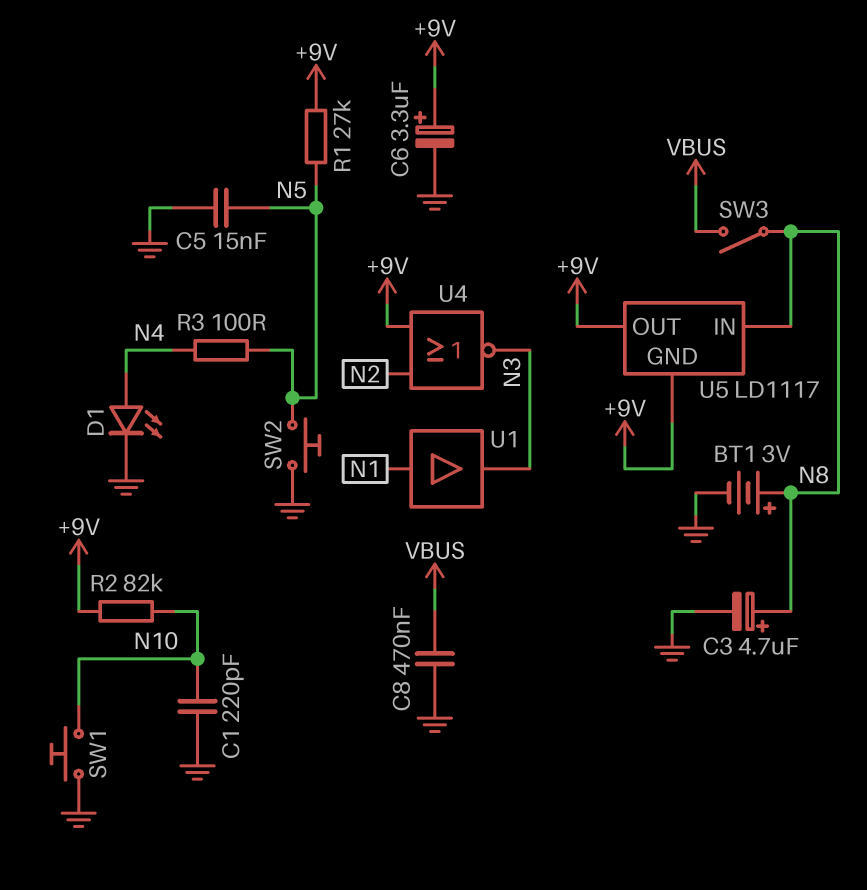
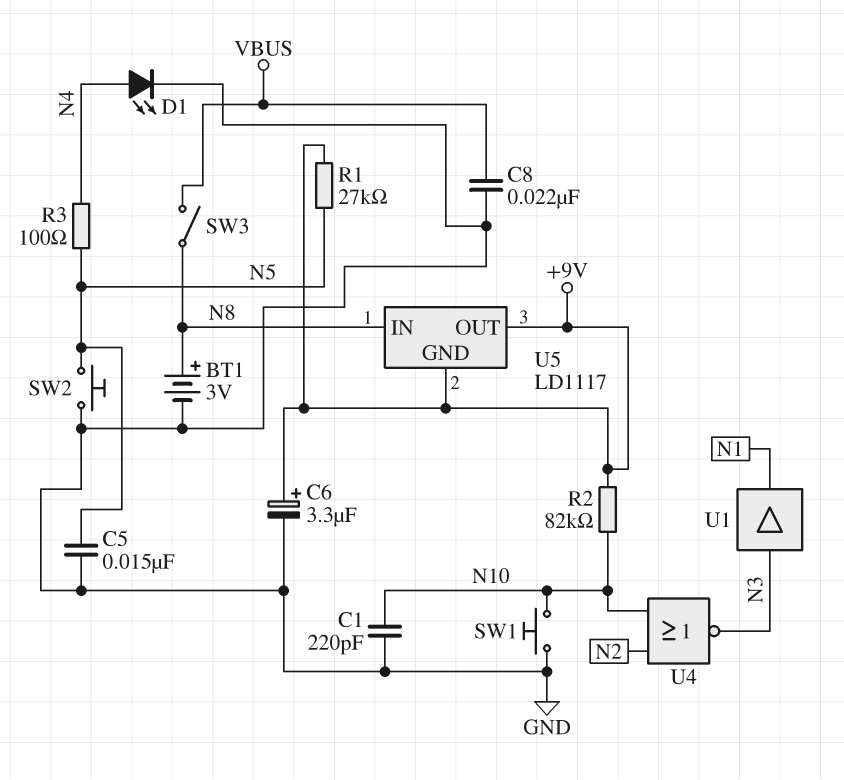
C3: 4.7uF (plus N8, minus GND) -> none
C8: 470nF (GND, VBUS) -> 22nF (GND, VBUS)
U1: buffer (in N1, out N3) -> buffer (in N3, out N1)
U4: NOR (in +9V, in N2, out N3) -> NOR (in N2, in N10, out N3)

